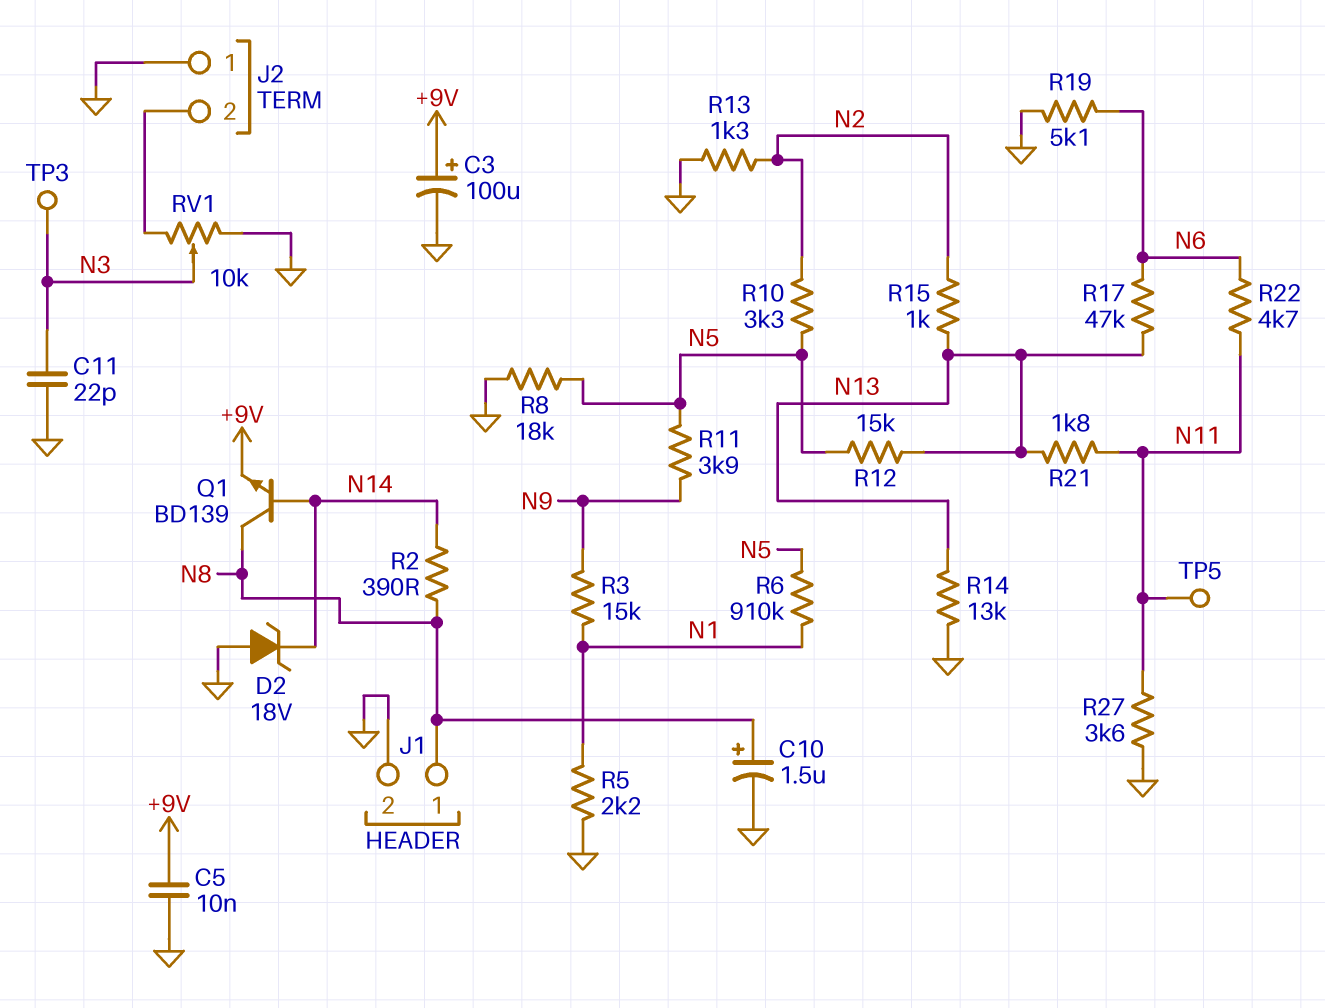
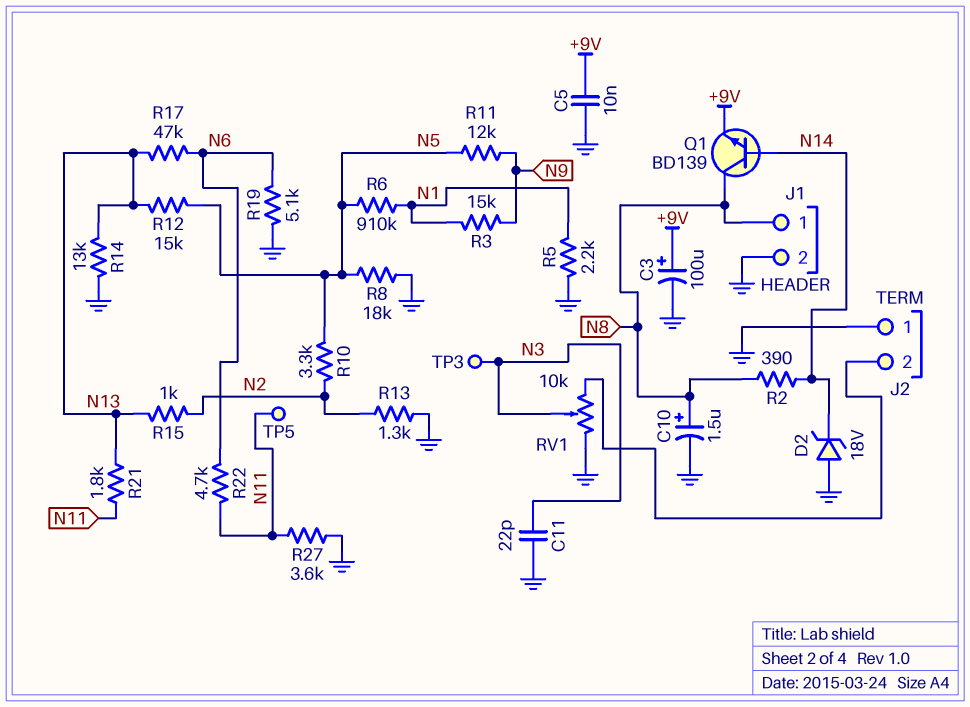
R11: 3.9k (N5, N9) -> 12k (N5, N9)

